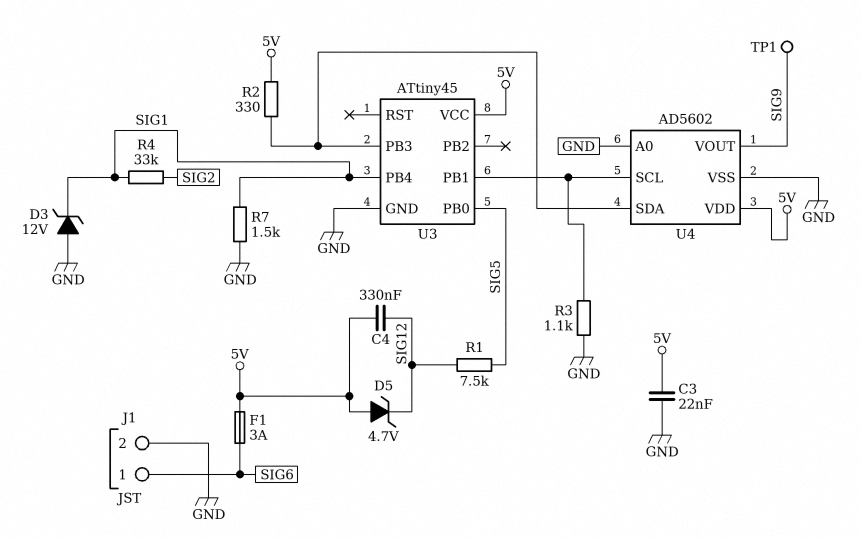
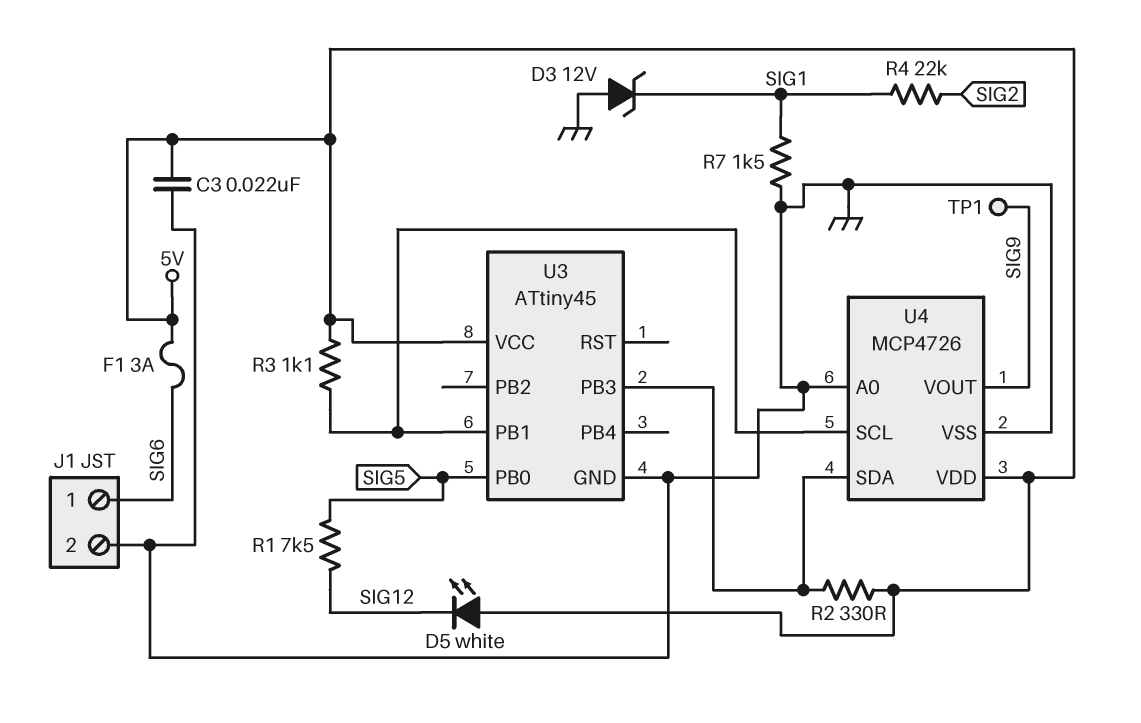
C4: 330nF (5V, SIG12) -> none
D5: zener 4.7V (A 5V, K SIG12) -> LED white (A 5V, K SIG12)
R3: 1.1k (GND, U3/PB1) -> 1.1k (5V, U3/PB1)
R4: 33k (SIG1, SIG2) -> 22k (SIG1, SIG2)
U3 pin PB4: SIG1 -> none
U4: AD5602 -> MCP4726

